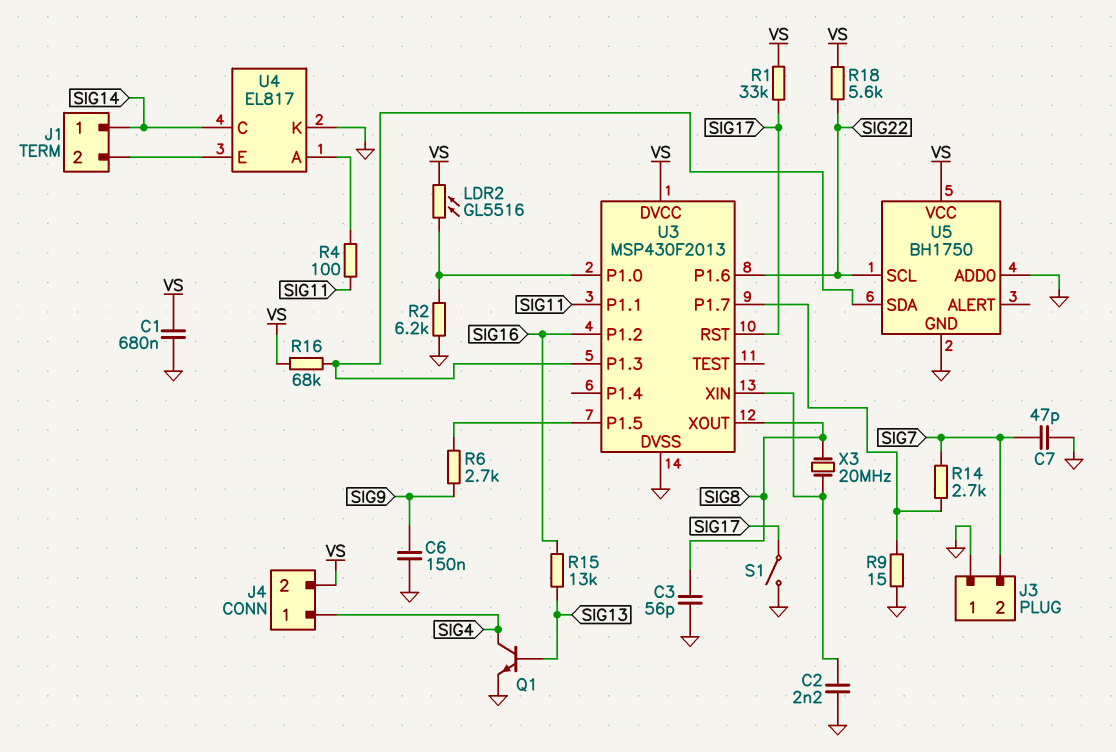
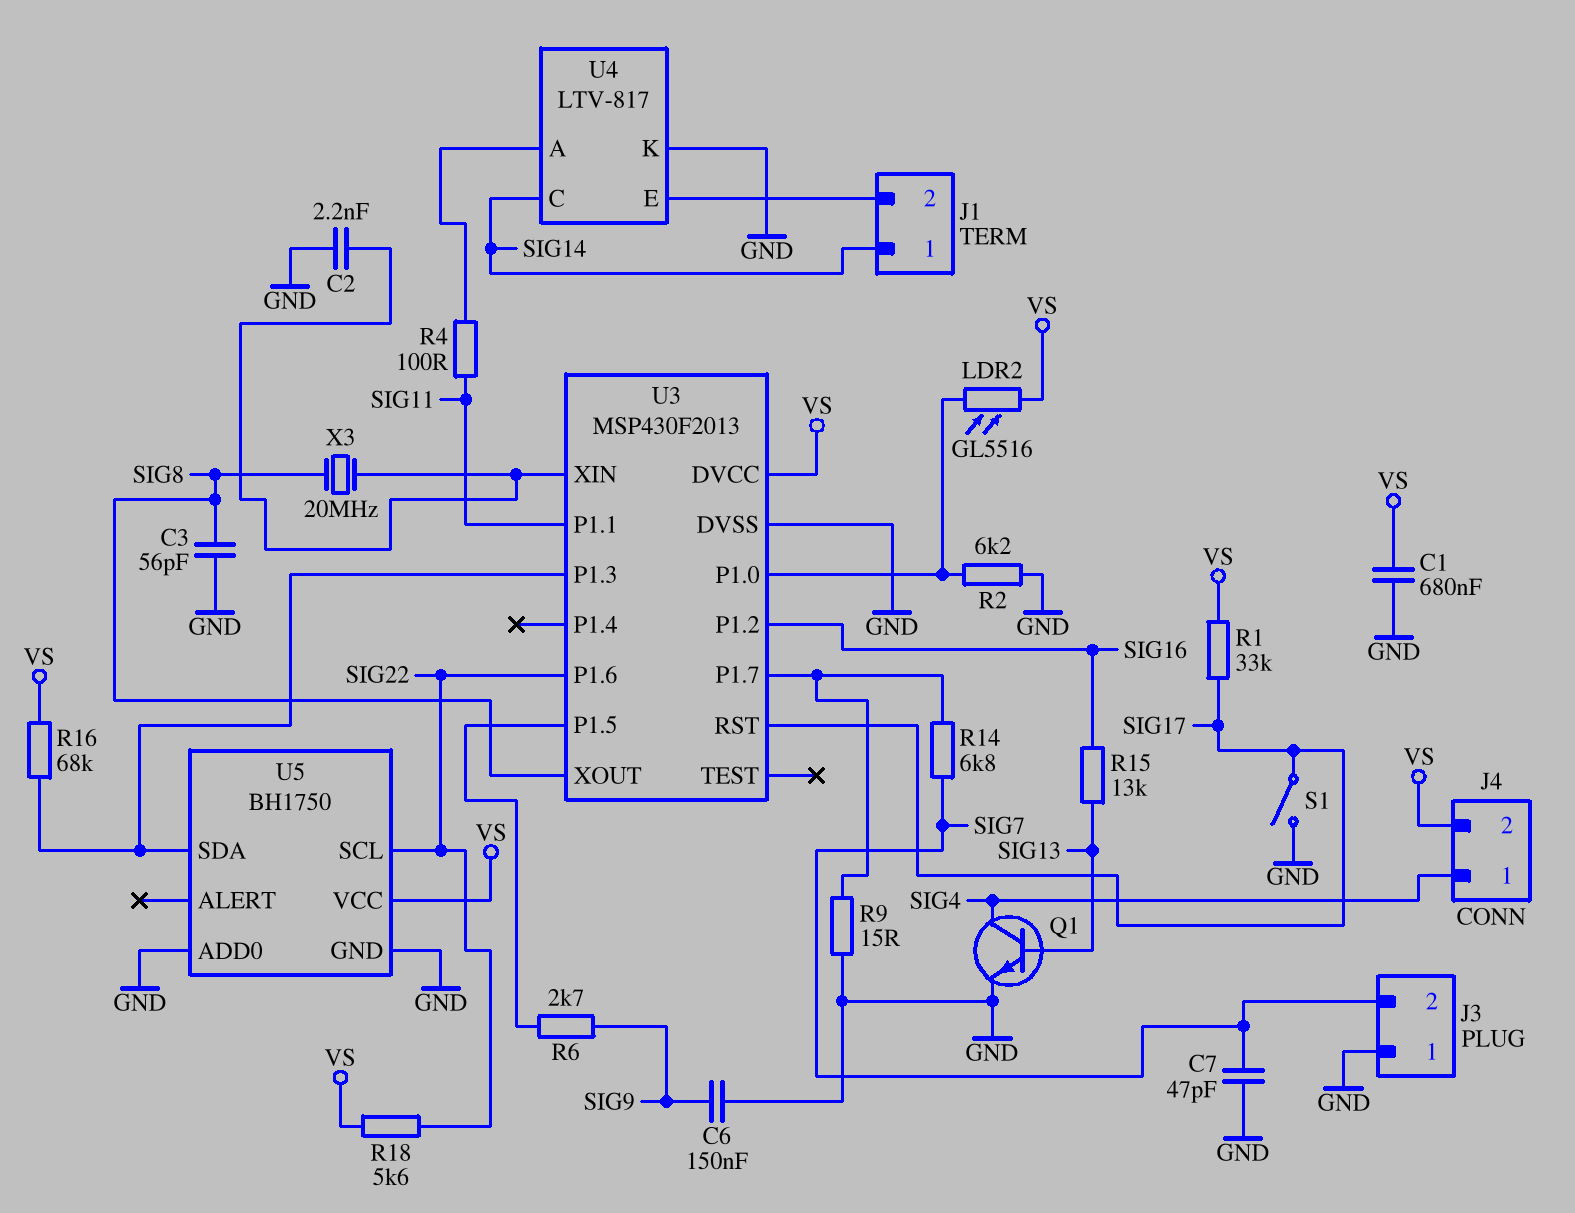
R14: 2.7k (SIG7, U3/P1.7) -> 6.8k (SIG7, U3/P1.7)
U4: EL817 -> LTV-817

